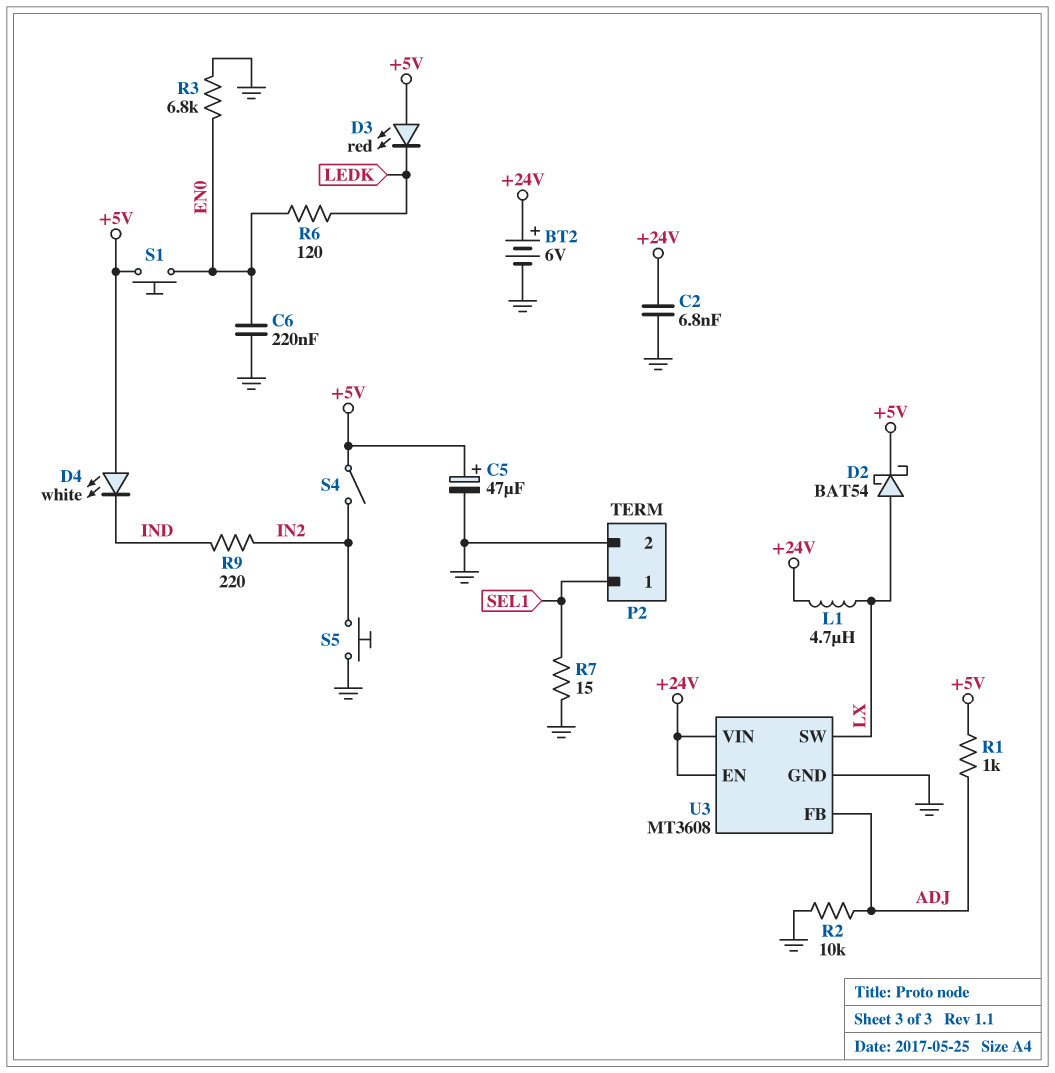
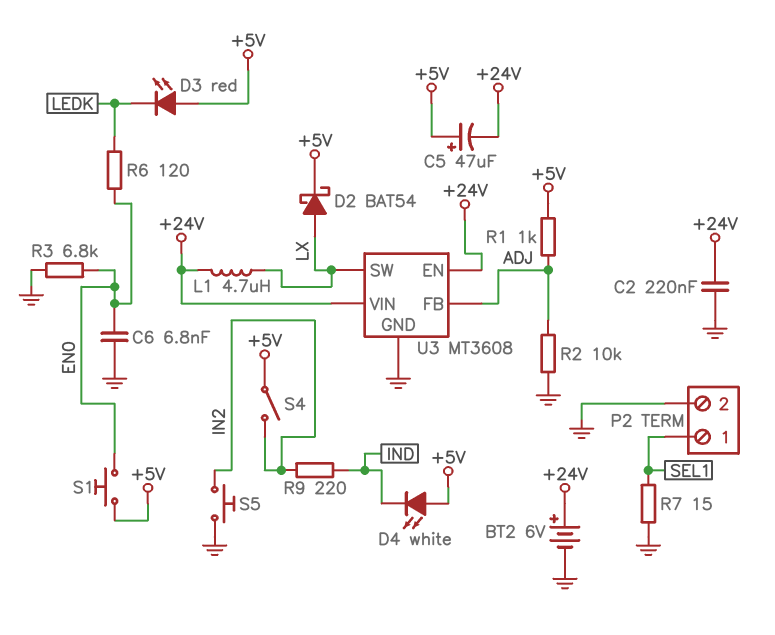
C2: 6.8nF (+24V, GND) -> 220nF (+24V, GND)
C5: 47uF (plus +5V, minus GND) -> 47uF (plus +5V, minus +24V)
C6: 220nF (EN0, GND) -> 6.8nF (EN0, GND)

